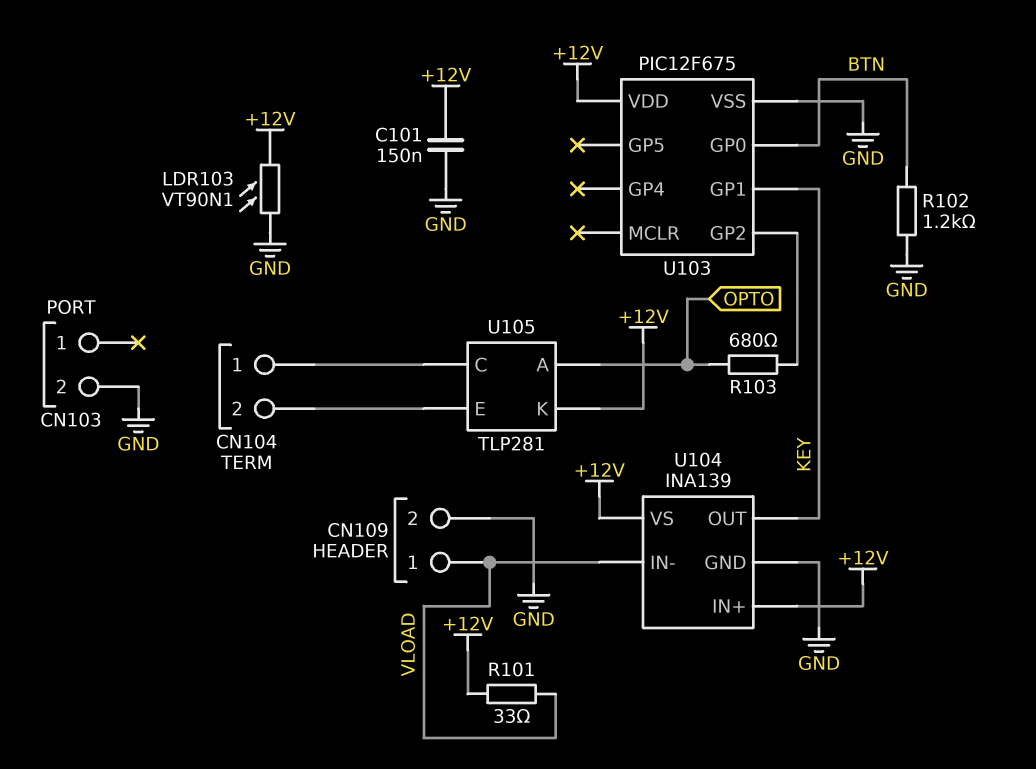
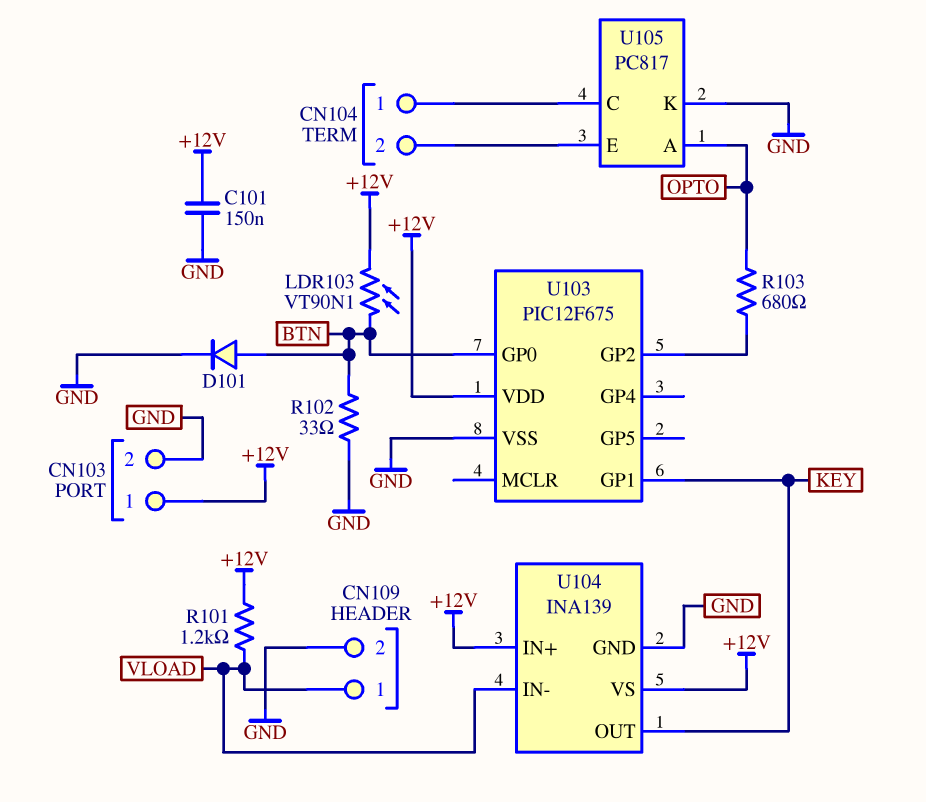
CN103 pin 1: none -> +12V
D101: none -> diode (A BTN, K GND)
LDR103: VT90N1 (+12V, GND) -> VT90N1 (+12V, BTN)
R101: 33 (+12V, VLOAD) -> 1.2k (+12V, VLOAD)
R102: 1.2k (BTN, GND) -> 33 (BTN, GND)
U105: TLP281 -> PC817
U105 pin K: +12V -> GND

